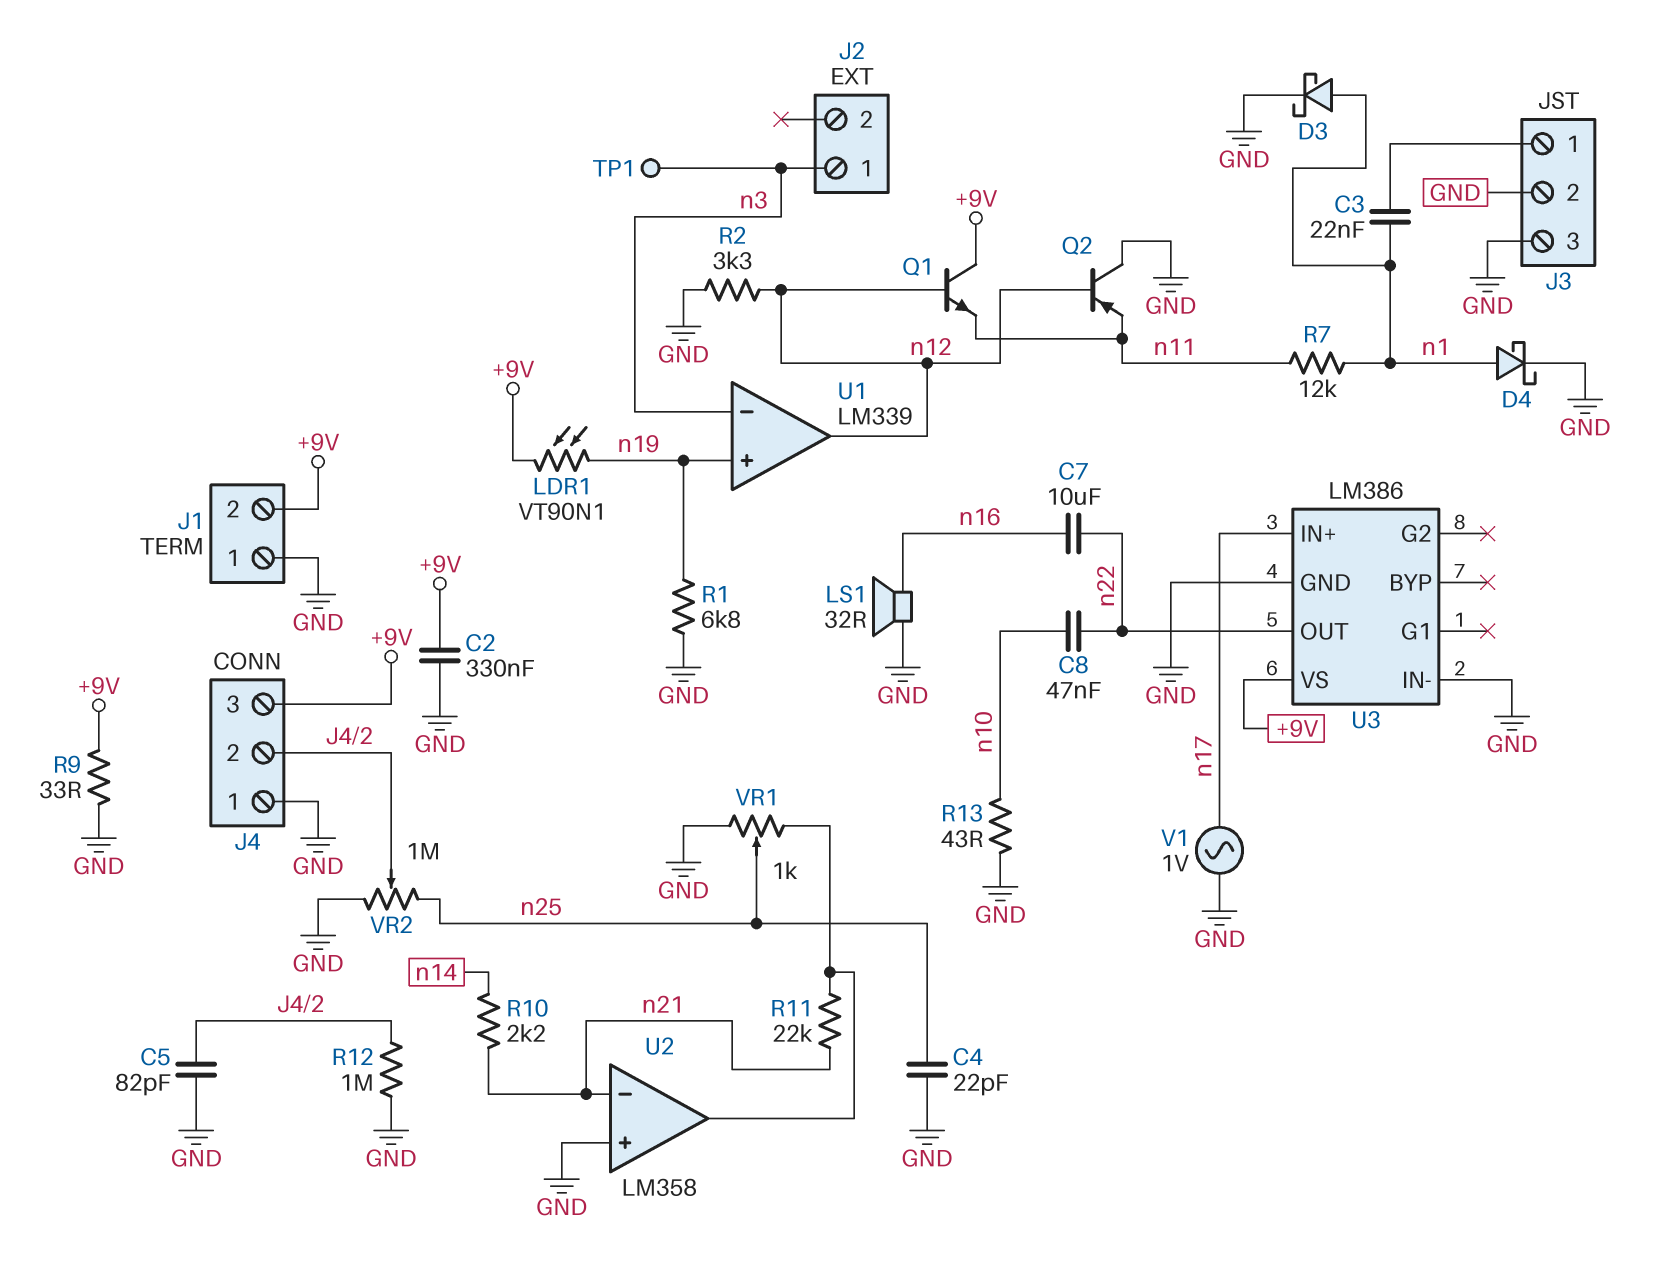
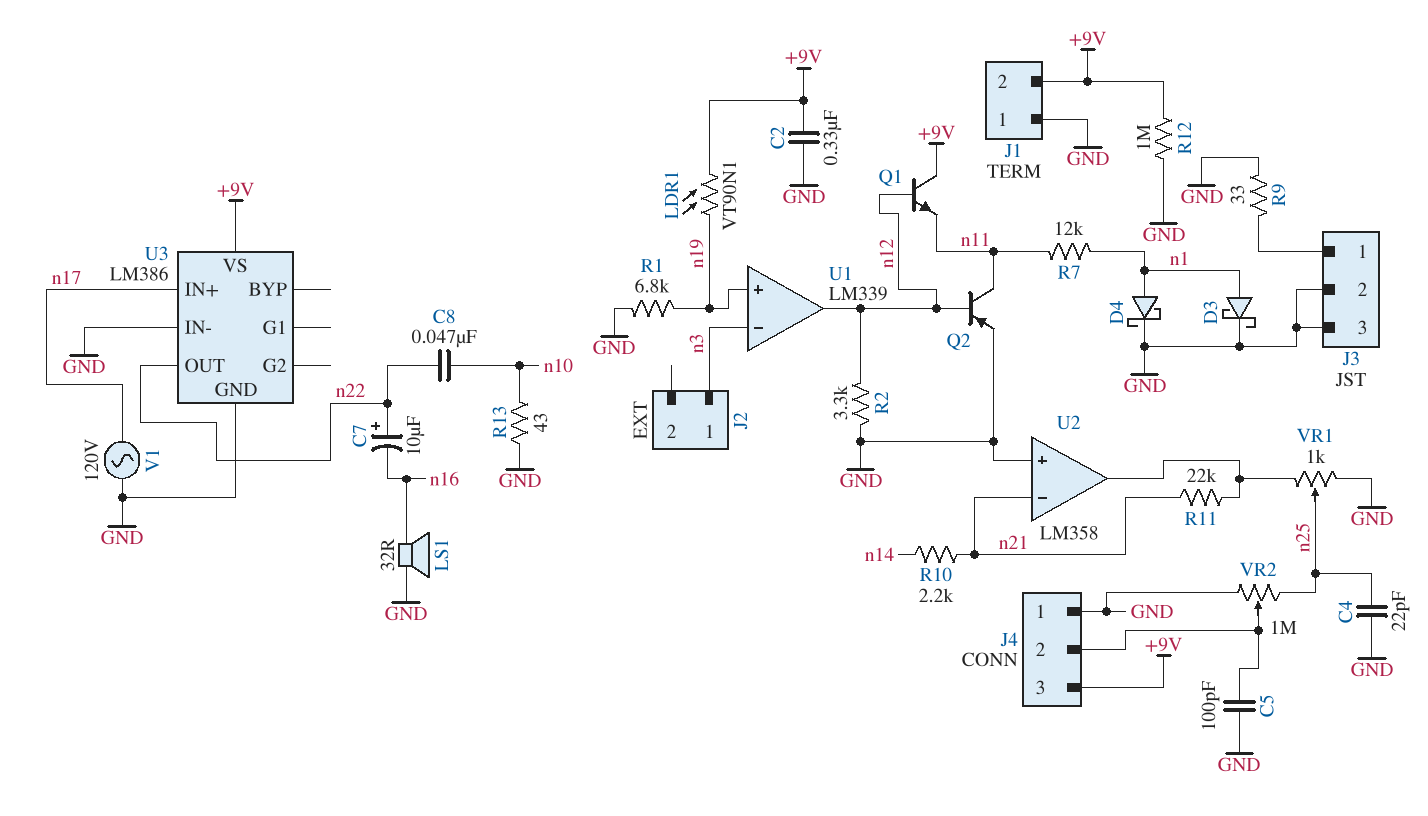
C3: 22nF (J3/1, n1) -> none
C5: 82pF (GND, J4/2) -> 100pF (GND, J4/2)
C7: 10uF (n16, n22) -> 10uF (plus n22, minus n16)
Q2: PNP (B n12, C GND, E n11) -> PNP (B n12, C n11, E GND)
R9: 33 (+9V, GND) -> 33 (GND, J3/1)
R12: 1M (GND, J4/2) -> 1M (+9V, GND)
TP1: test point (n3) -> none
V1: AC 1V (GND, n17) -> AC 120V (GND, n17)

